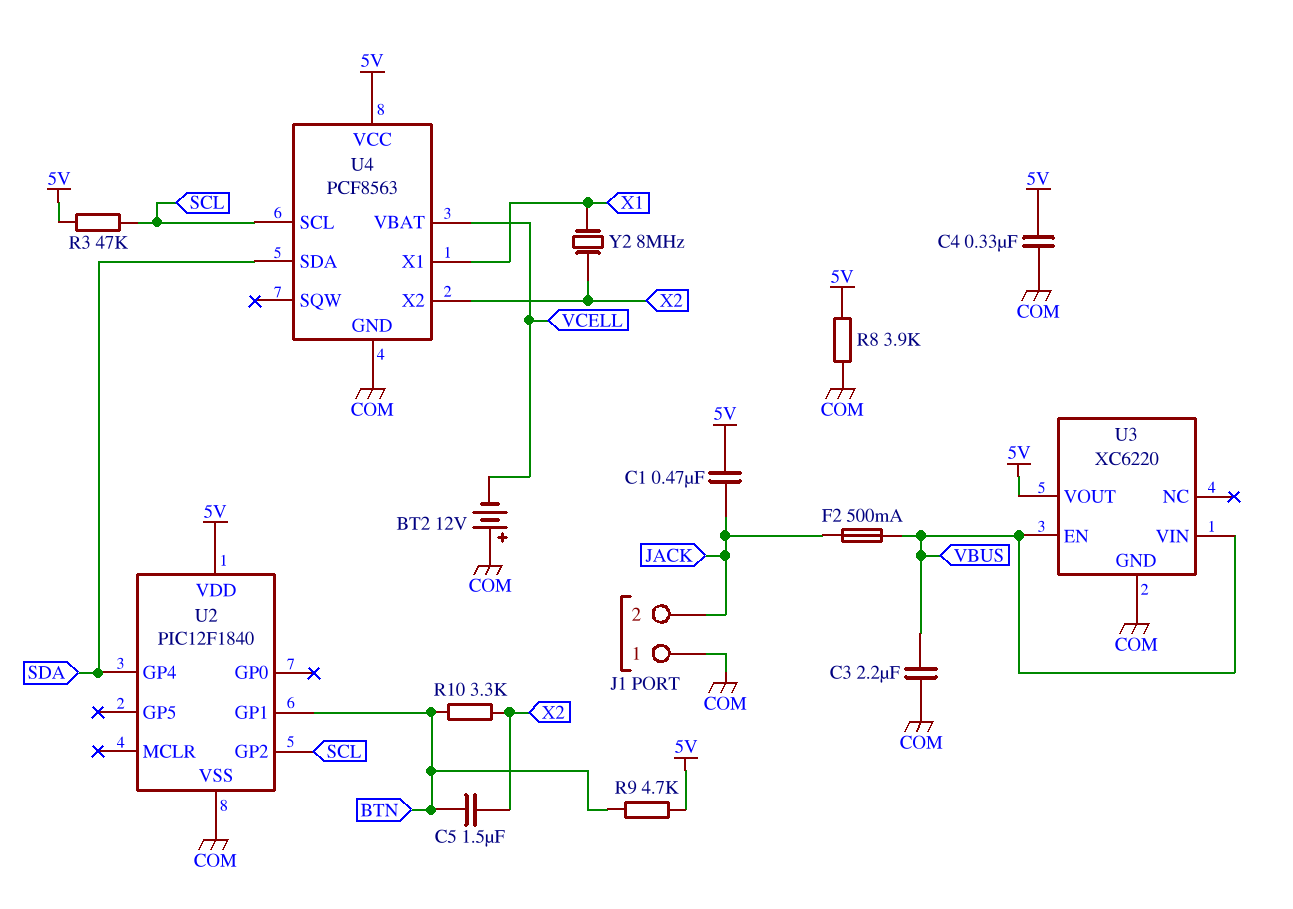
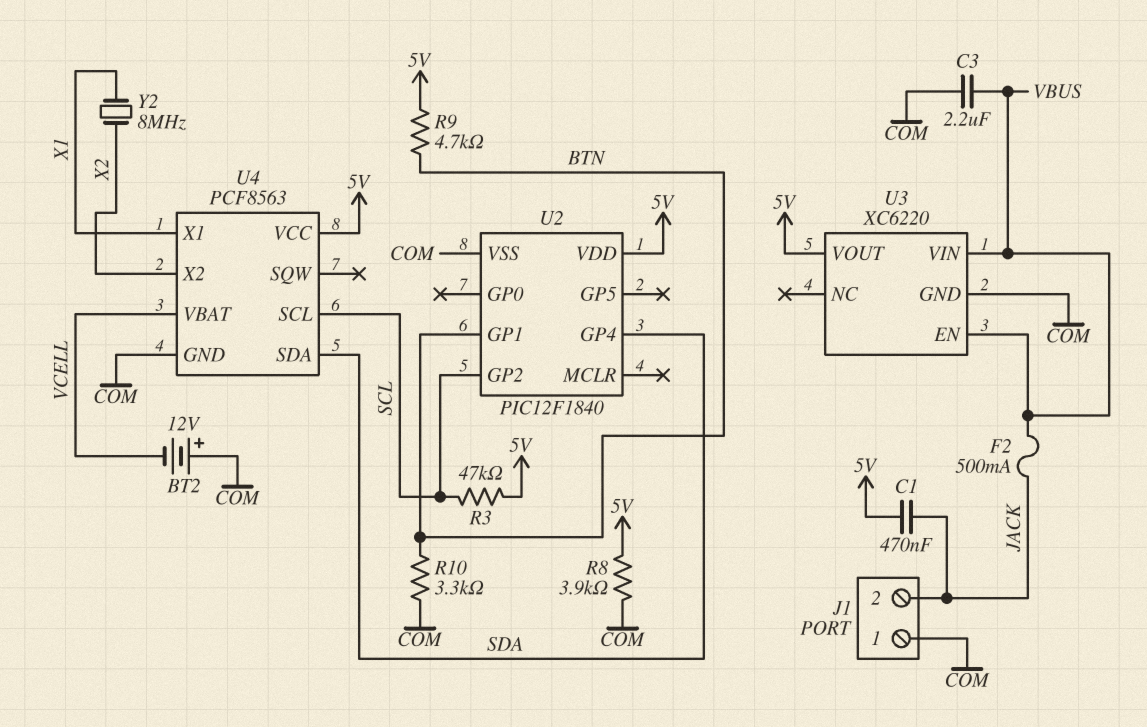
C4: 330nF (5V, COM) -> none
C5: 1.5uF (BTN, X2) -> none
R10: 3.3k (BTN, X2) -> 3.3k (BTN, COM)

